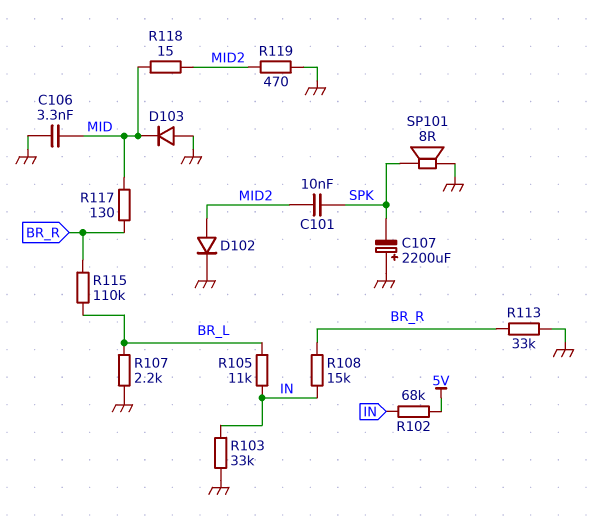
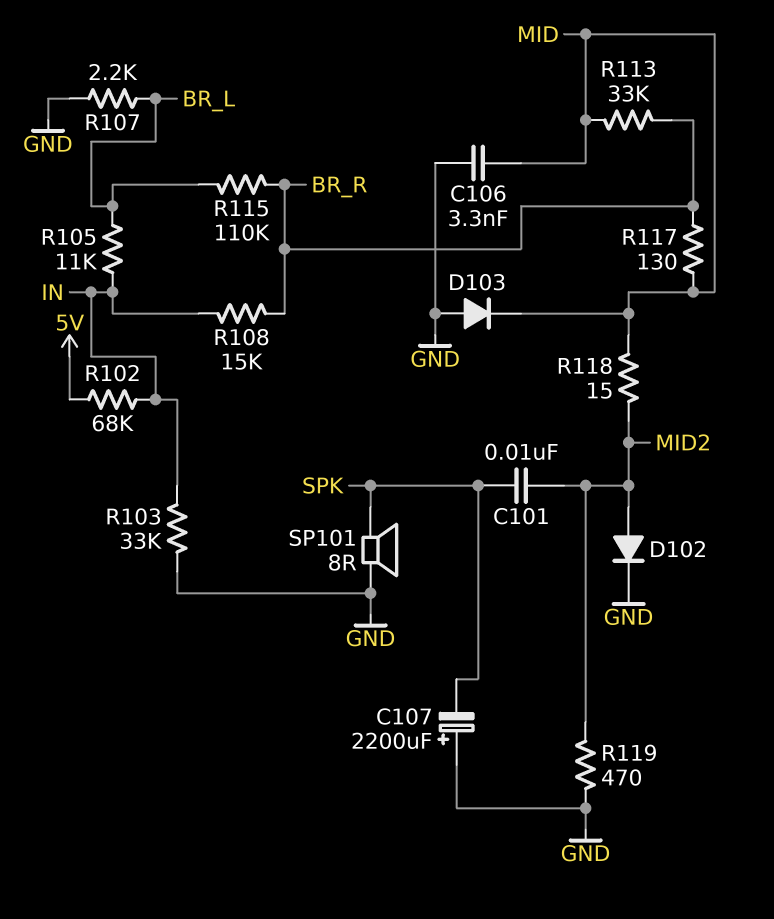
R113: 33k (BR_R, GND) -> 33k (BR_R, MID)

